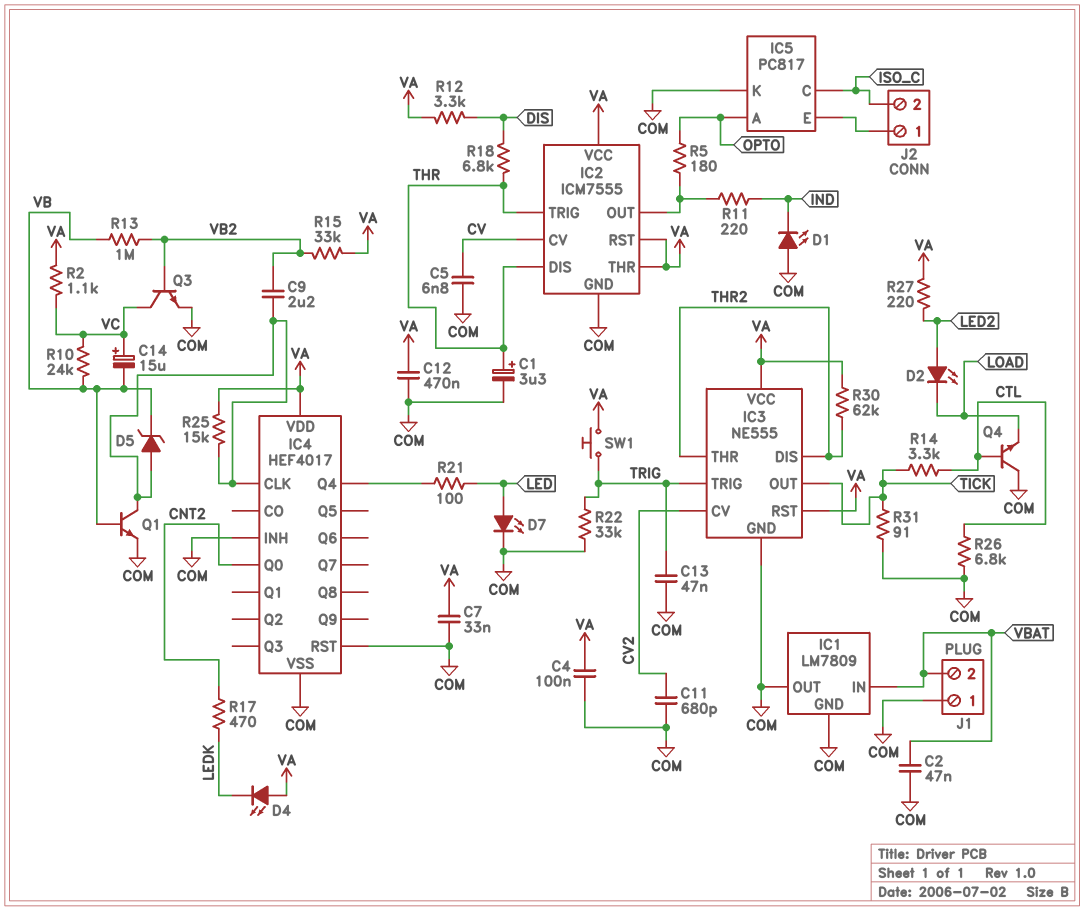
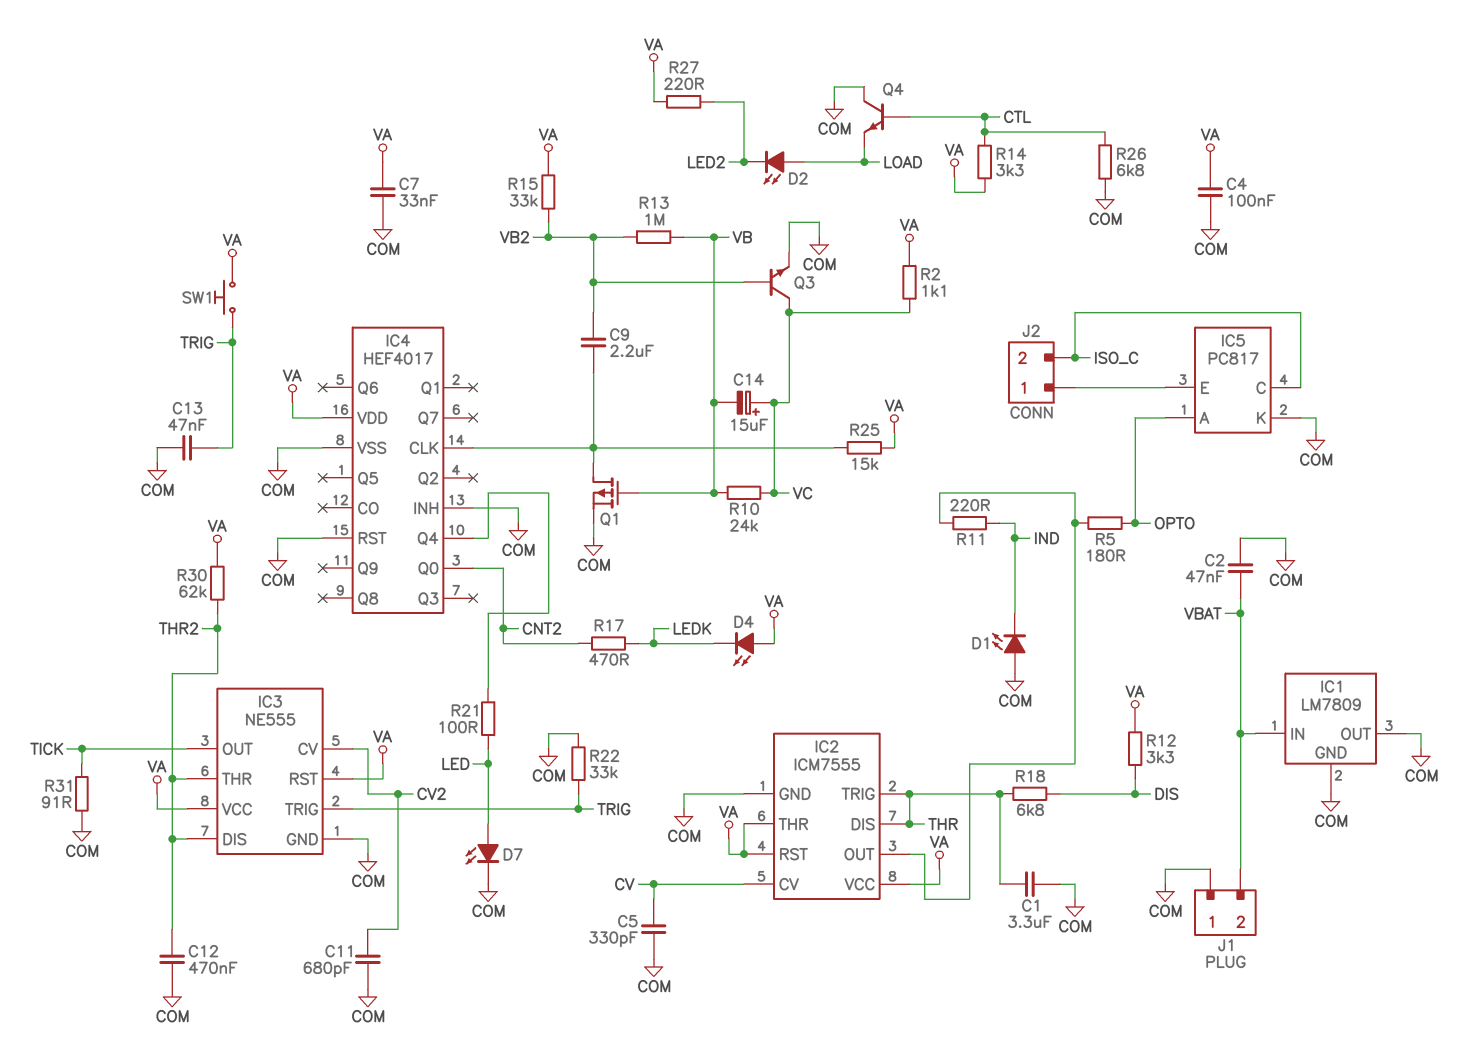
C1: 3.3uF (plus THR, minus COM) -> 3.3uF (COM, THR)
C5: 6.8nF (COM, CV) -> 330pF (COM, CV)
C12: 470nF (COM, VA) -> 470nF (COM, THR2)
D2: LED (A LED2, K LOAD) -> LED (A LOAD, K LED2)
D5: zener (A IC4/CLK, K VB) -> none
Q1: NPN (B VB, C IC4/CLK, E COM) -> PMOS (G VB, D IC4/CLK, S COM)
R14: 3.3k (CTL, TICK) -> 3.3k (CTL, VA)

